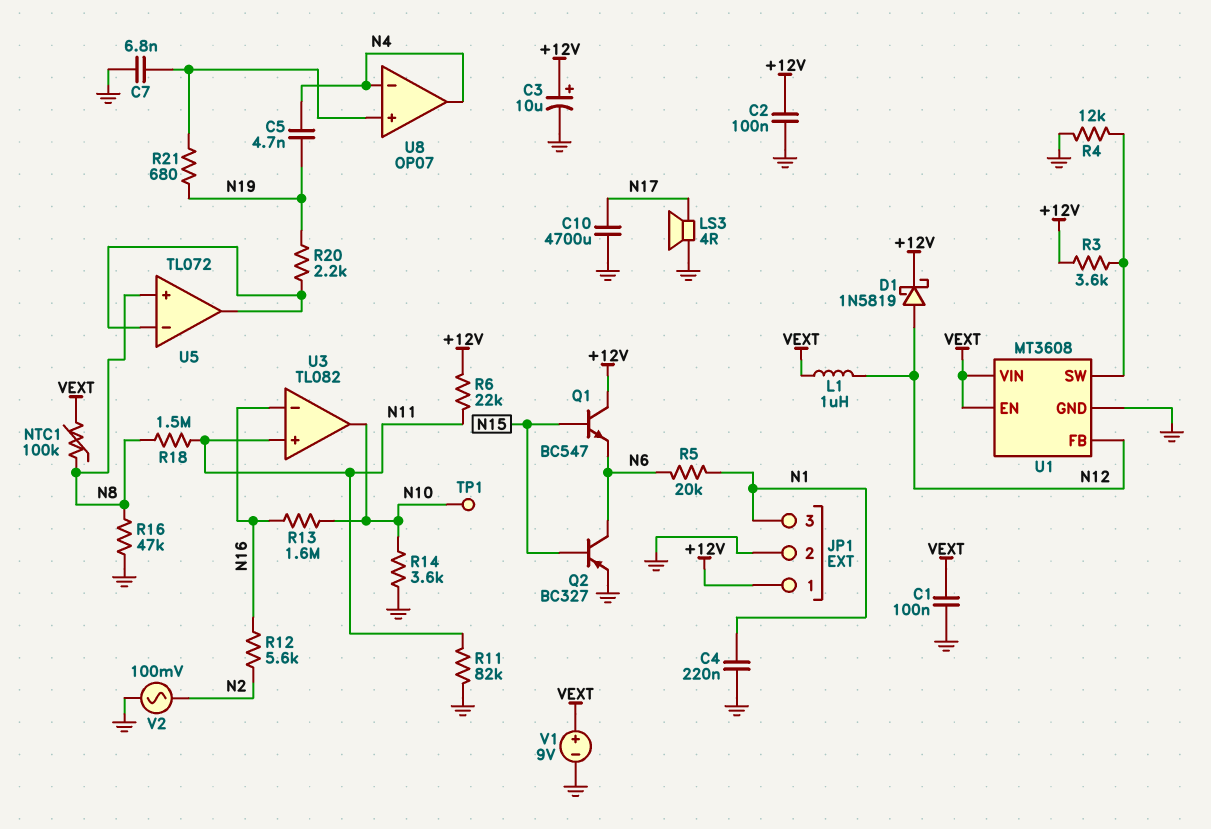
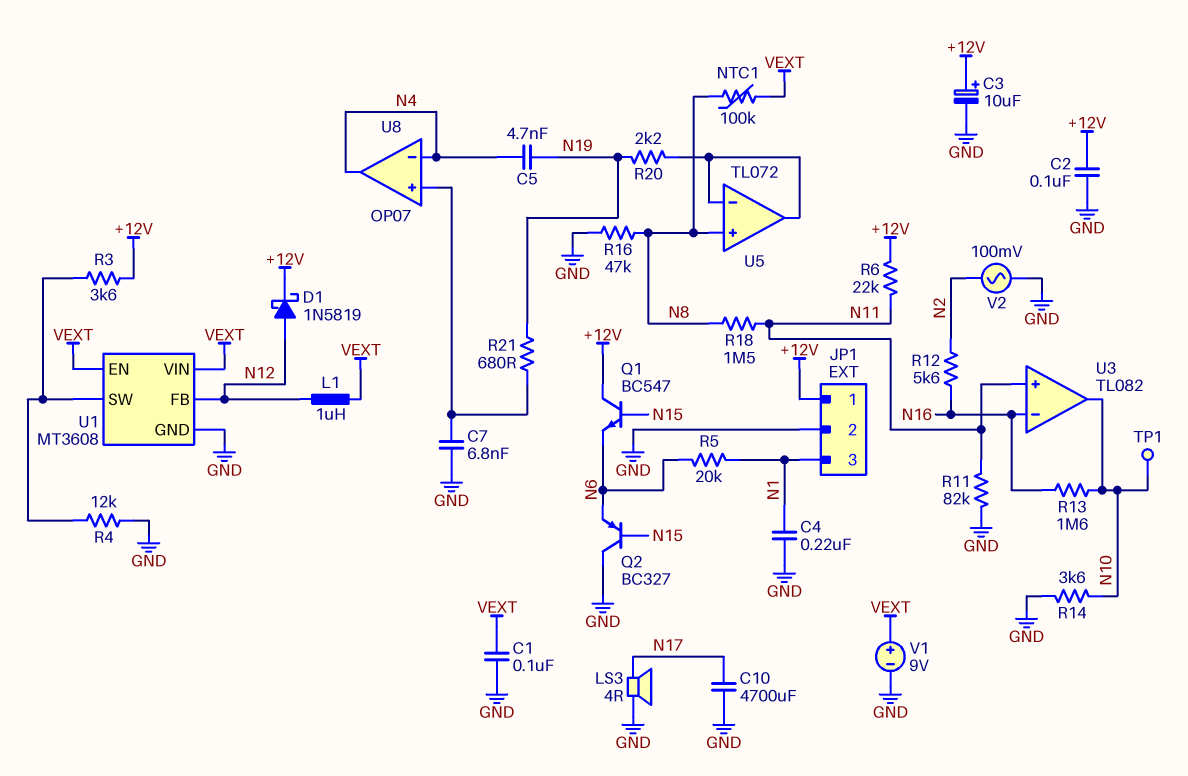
Q2: PNP BC327 (B N15, C N6, E GND) -> PNP BC327 (B N15, C GND, E N6)

